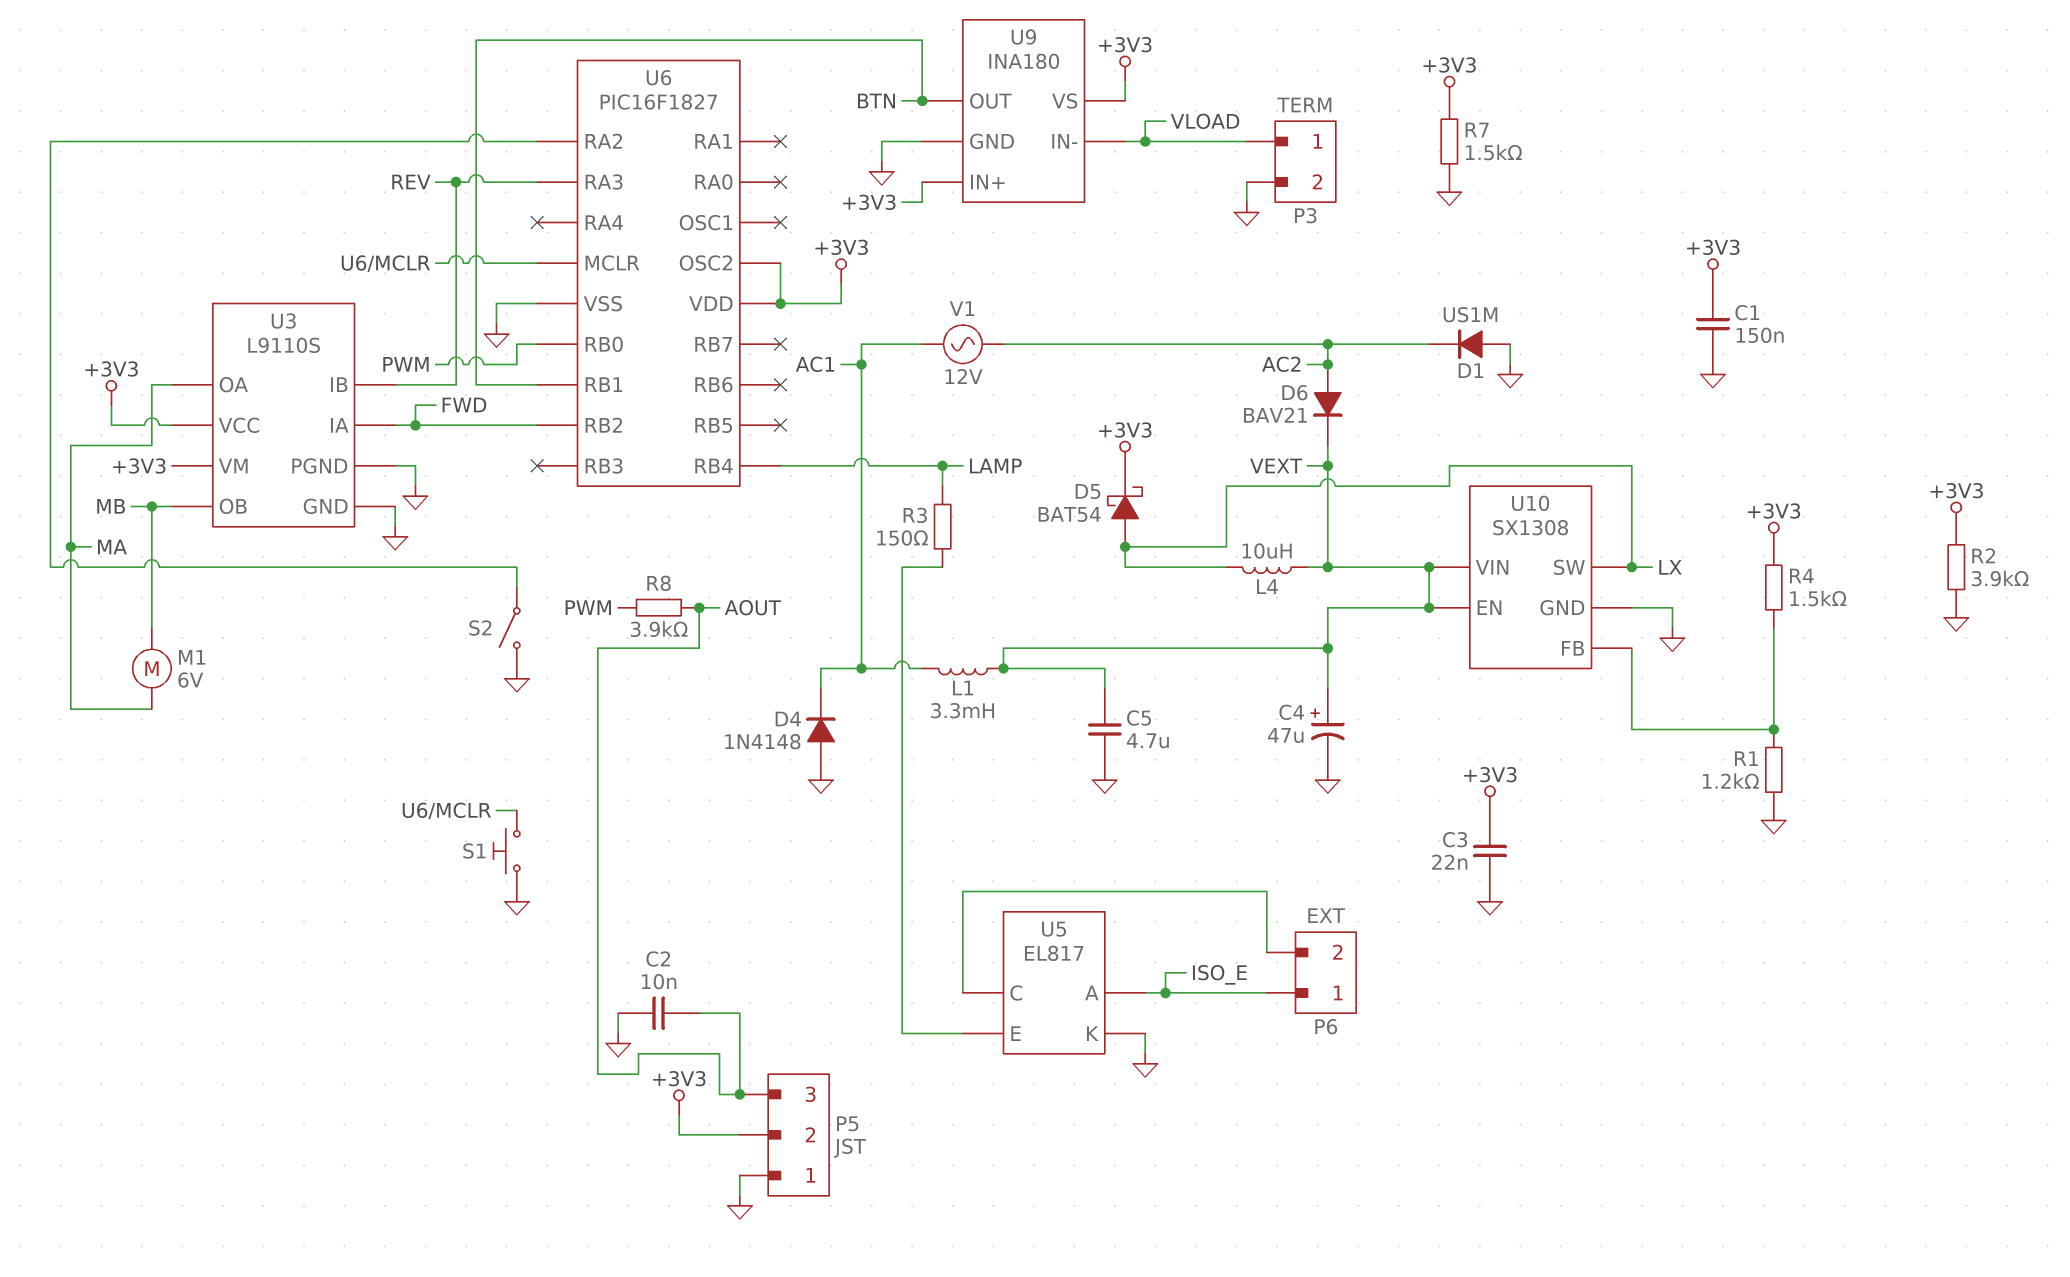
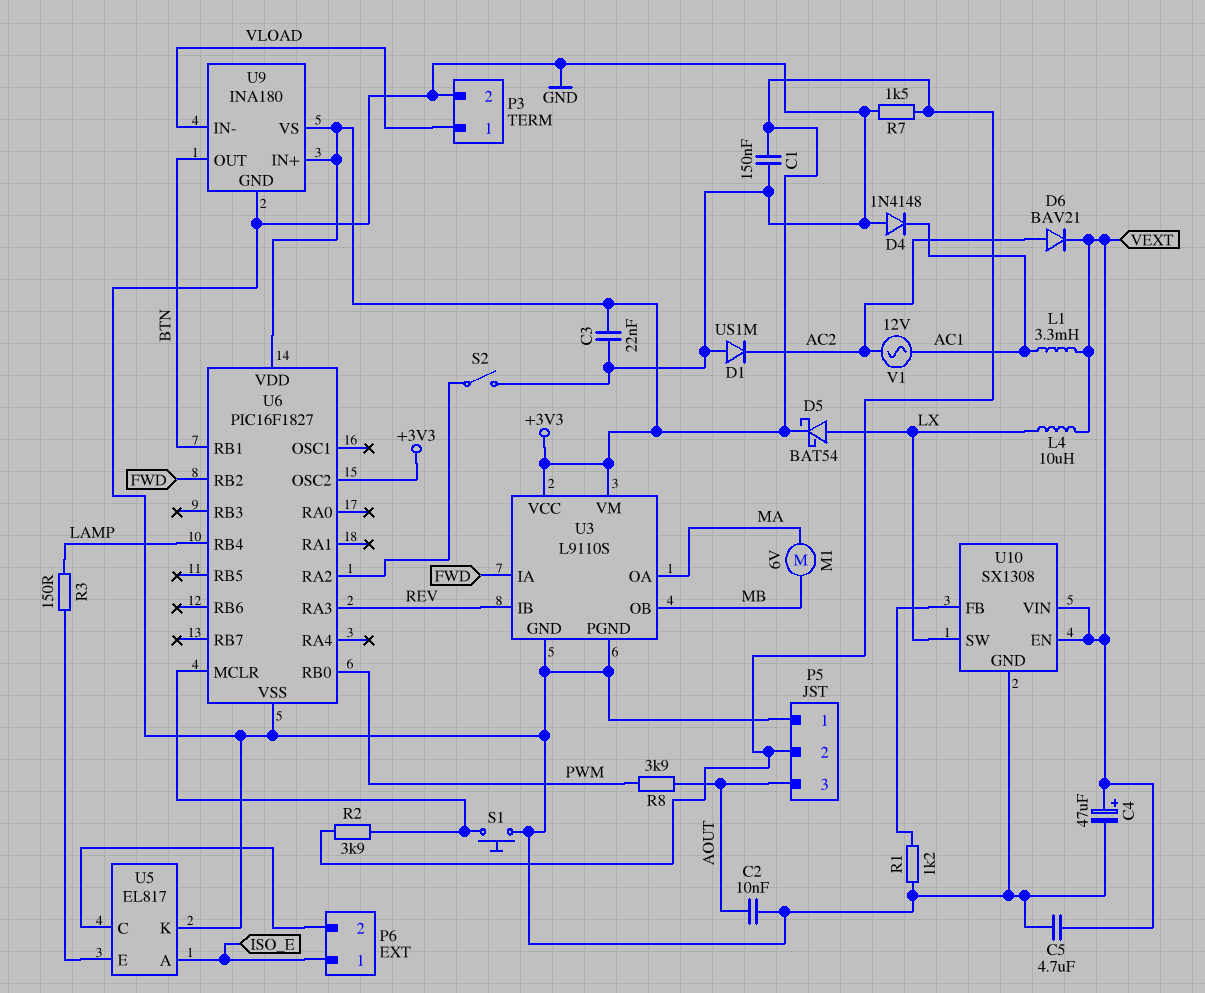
R2: 3.9k (+3V3, GND) -> 3.9k (+3V3, U6/MCLR)
R4: 1.5k (+3V3, U10/FB) -> none

